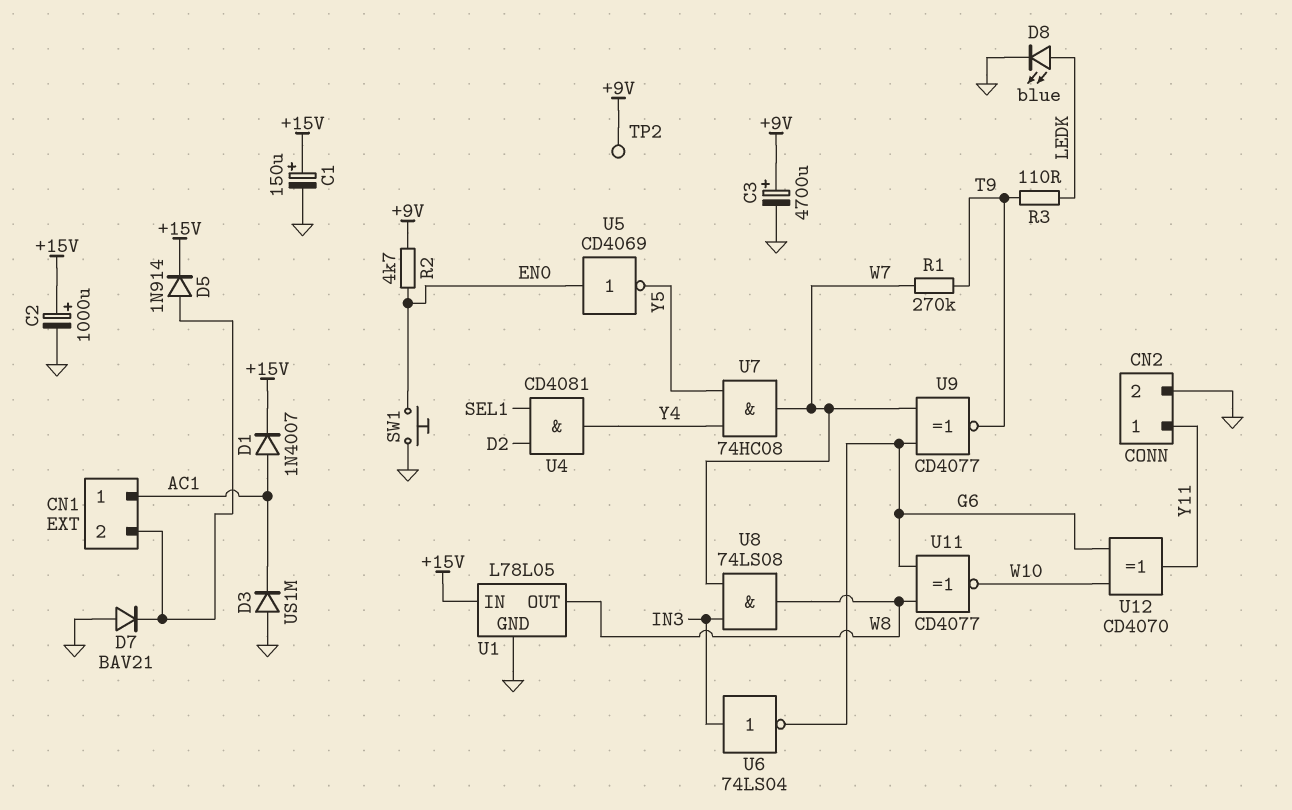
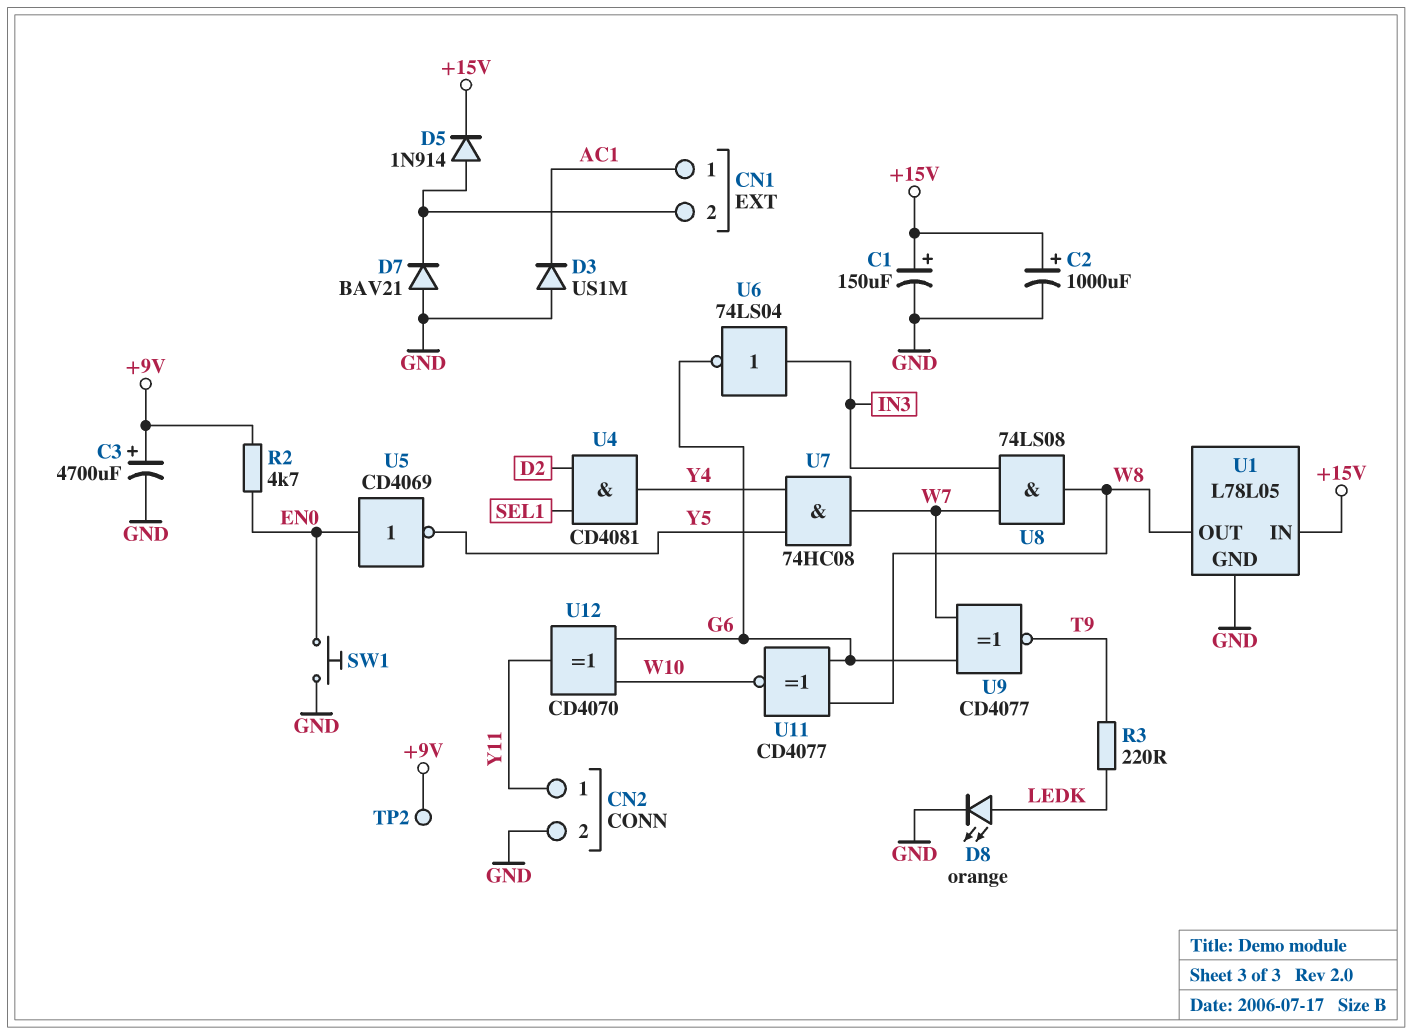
D1: diode 1N4007 (A AC1, K +15V) -> none
D8: LED blue (A LEDK, K GND) -> LED orange (A LEDK, K GND)
R1: 270k (T9, W7) -> none
R3: 110 (LEDK, T9) -> 220 (LEDK, T9)

